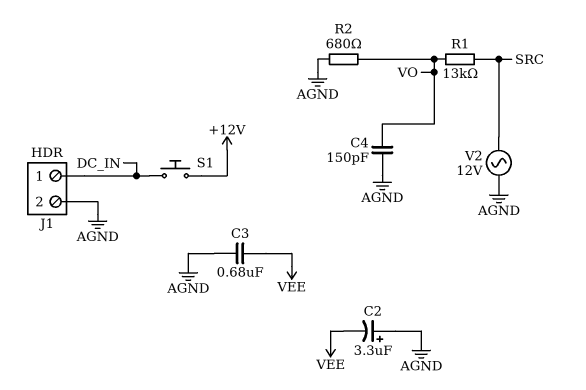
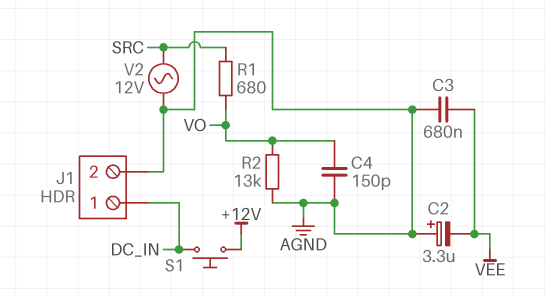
R1: 13k (SRC, VO) -> 680 (SRC, VO)
R2: 680 (AGND, VO) -> 13k (AGND, VO)

